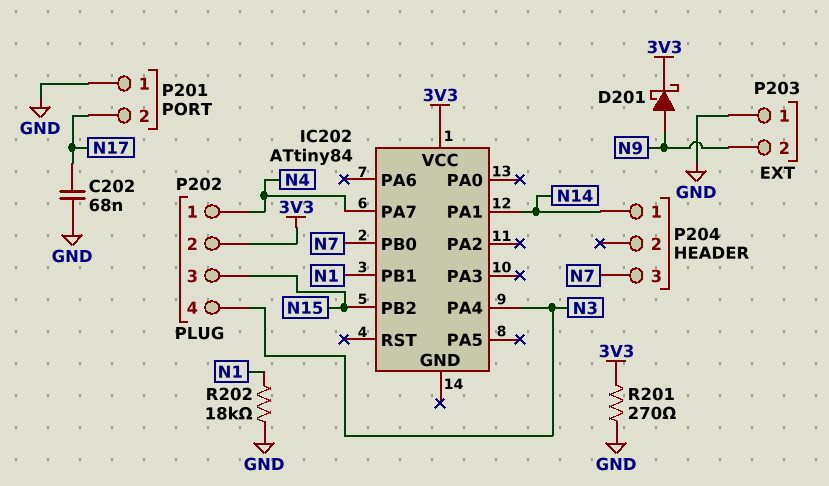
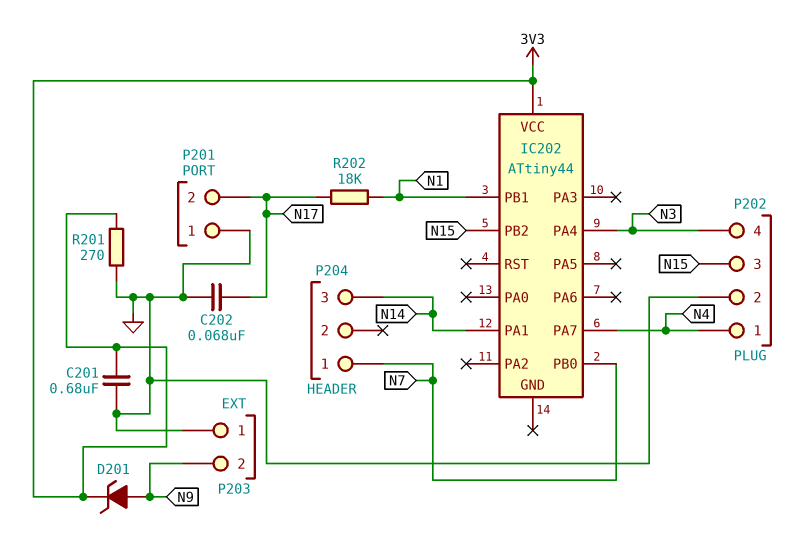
C201: none -> 680nF (3V3, GND)
D201: schottky (A N9, K 3V3) -> zener (A N9, K 3V3)
IC202: ATtiny84 -> ATtiny44
P202 pin 2: 3V3 -> GND
P204 pin 1: N14 -> N7
P204 pin 3: N7 -> N14
R202: 18k (GND, N1) -> 18k (N1, N17)

